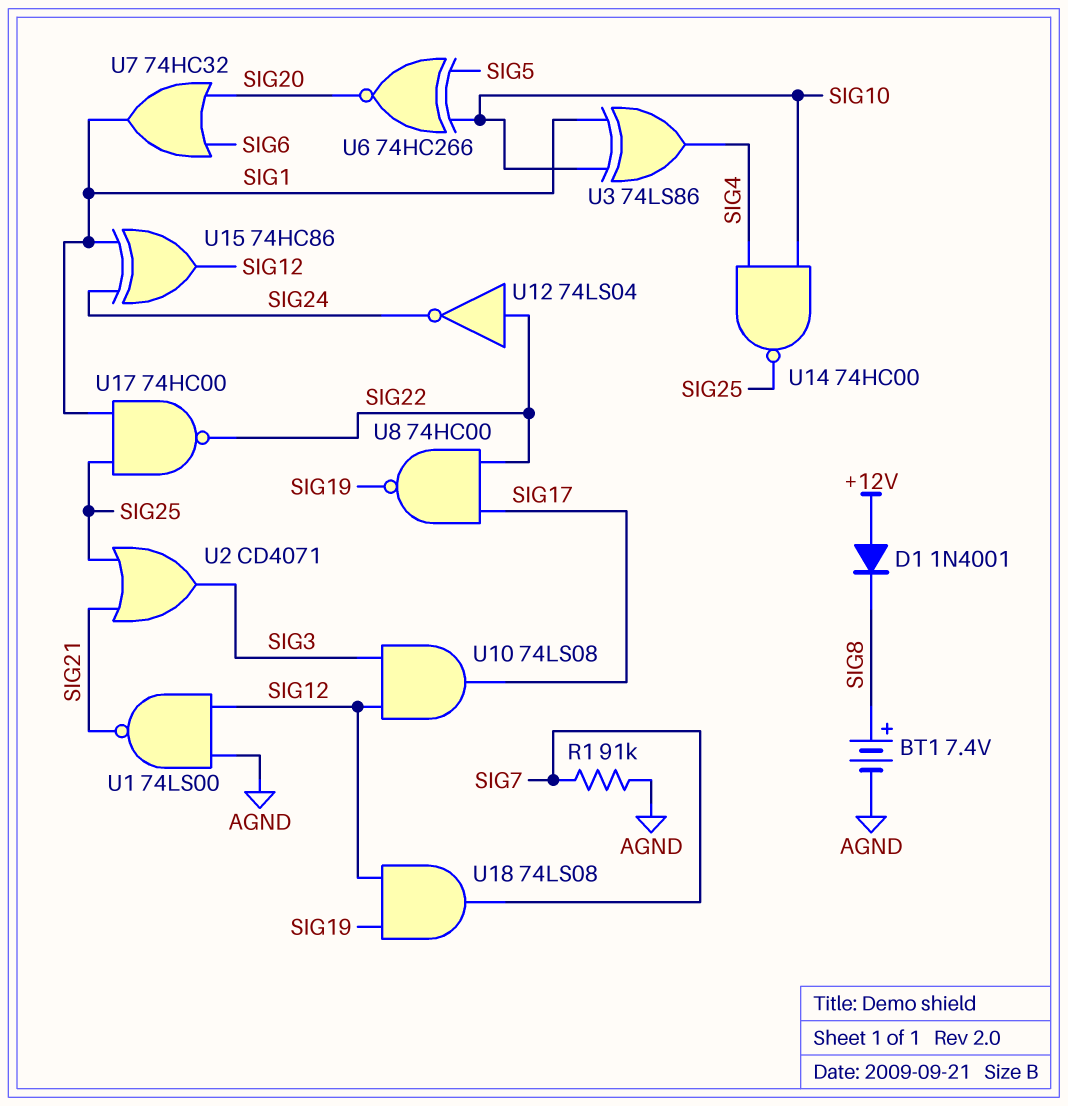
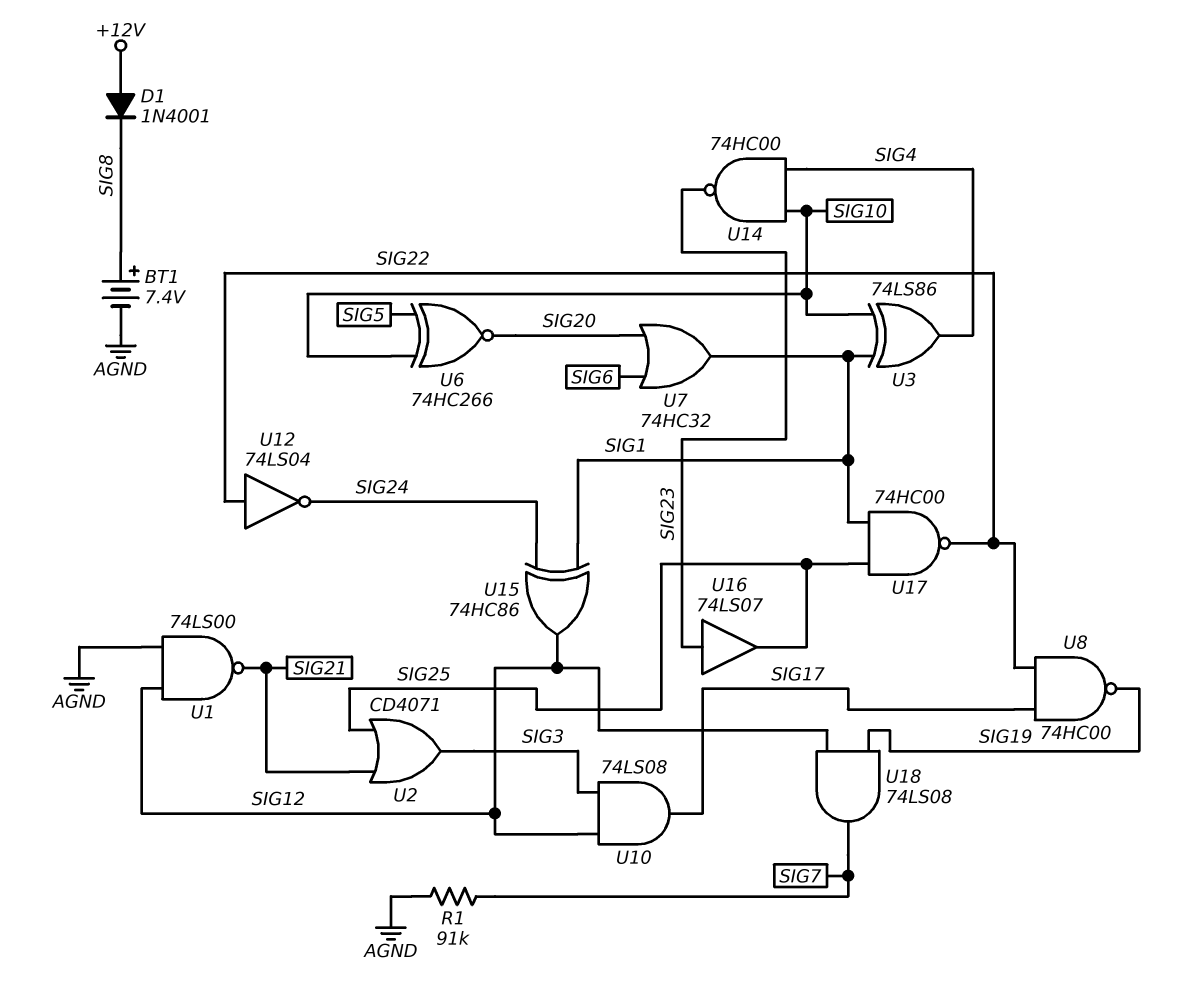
U14: NAND 74HC00 (in SIG4, in SIG10, out SIG25) -> NAND 74HC00 (in SIG4, in SIG10, out SIG23)
U16: none -> buffer 74LS07 (in SIG23, out SIG25)

